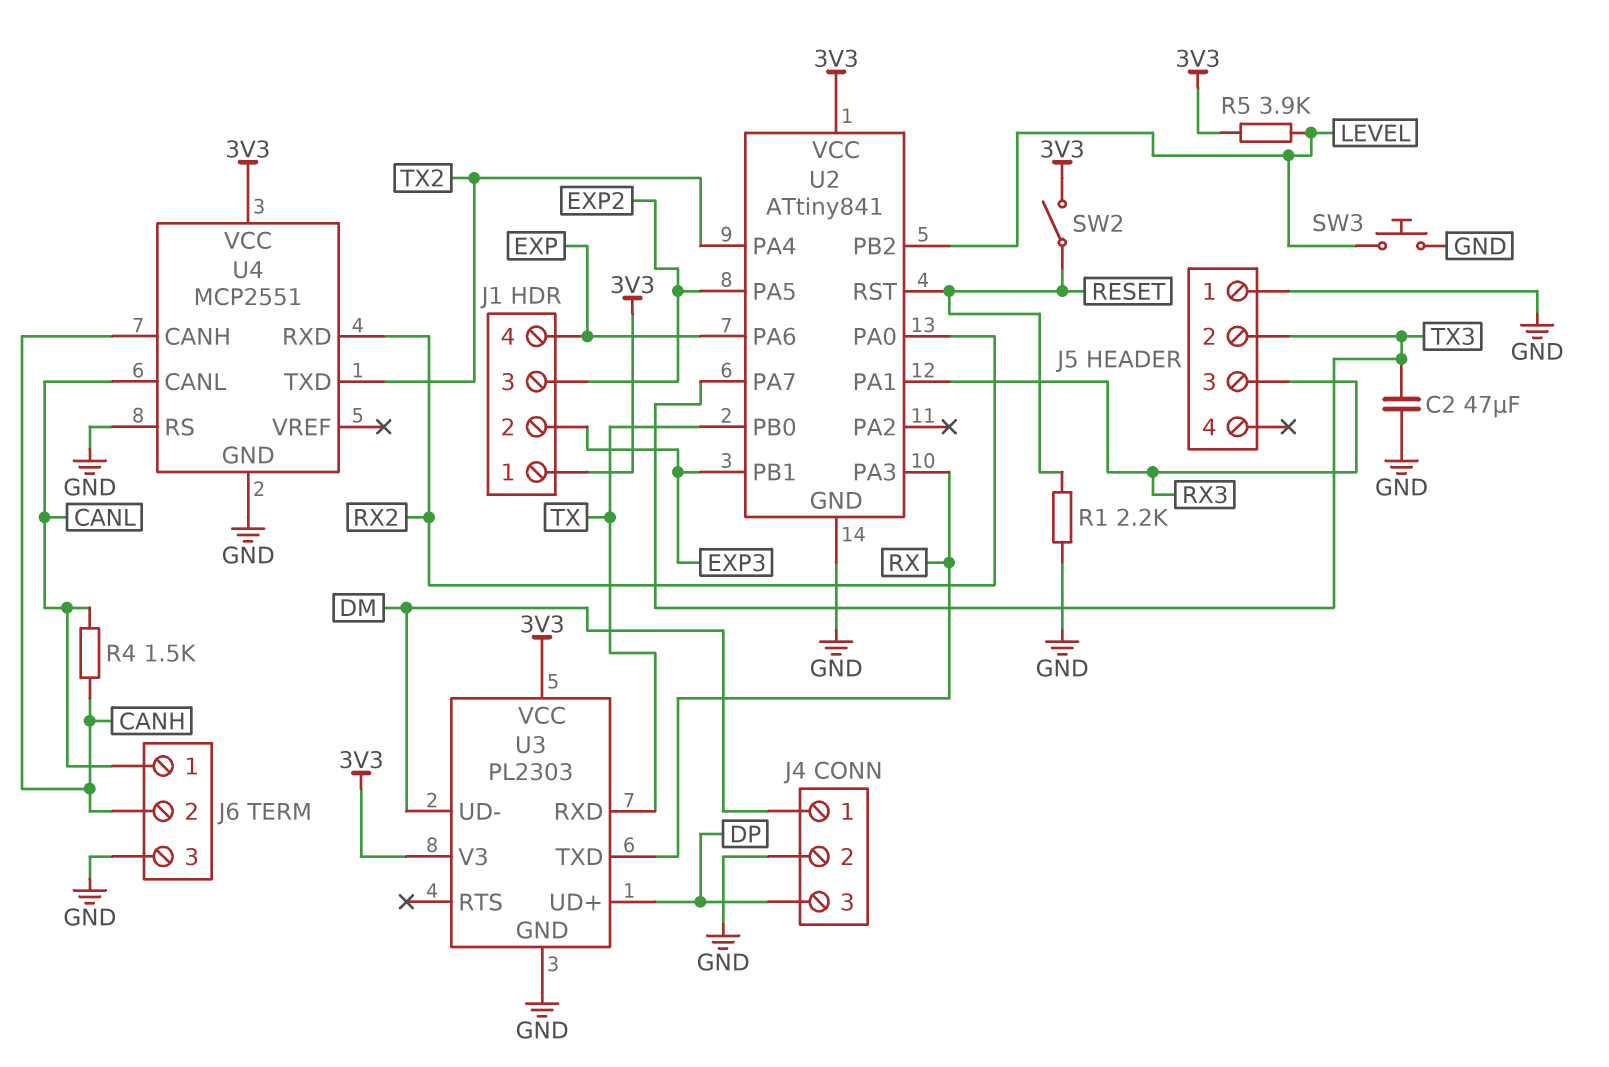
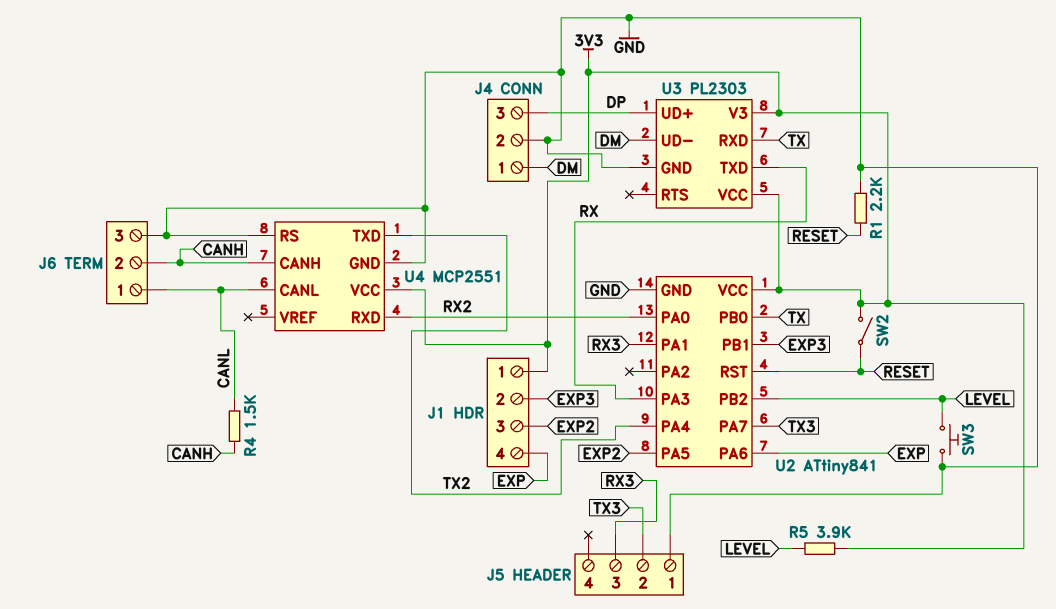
C2: 47uF (GND, TX3) -> none

